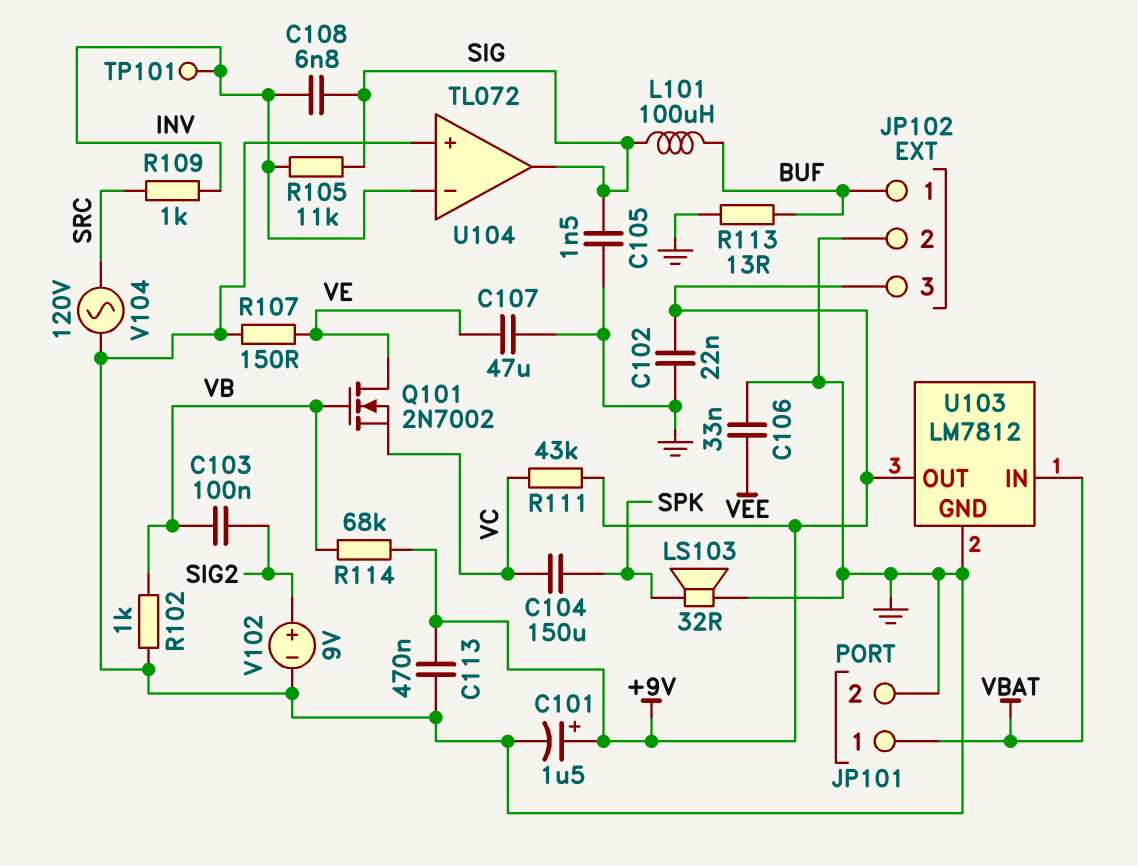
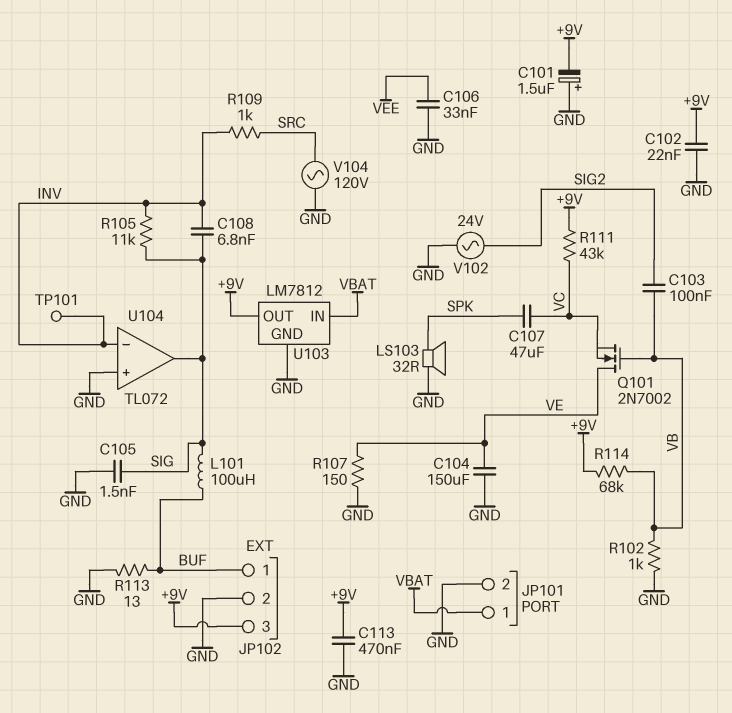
C101: 1.5uF (plus +9V, minus GND) -> 1.5uF (plus GND, minus +9V)
C104: 150uF (SPK, VC) -> 150uF (GND, VE)
C107: 47uF (GND, VE) -> 47uF (SPK, VC)
V102: 9V (plus SIG2, minus GND) -> AC 24V (GND, SIG2)

